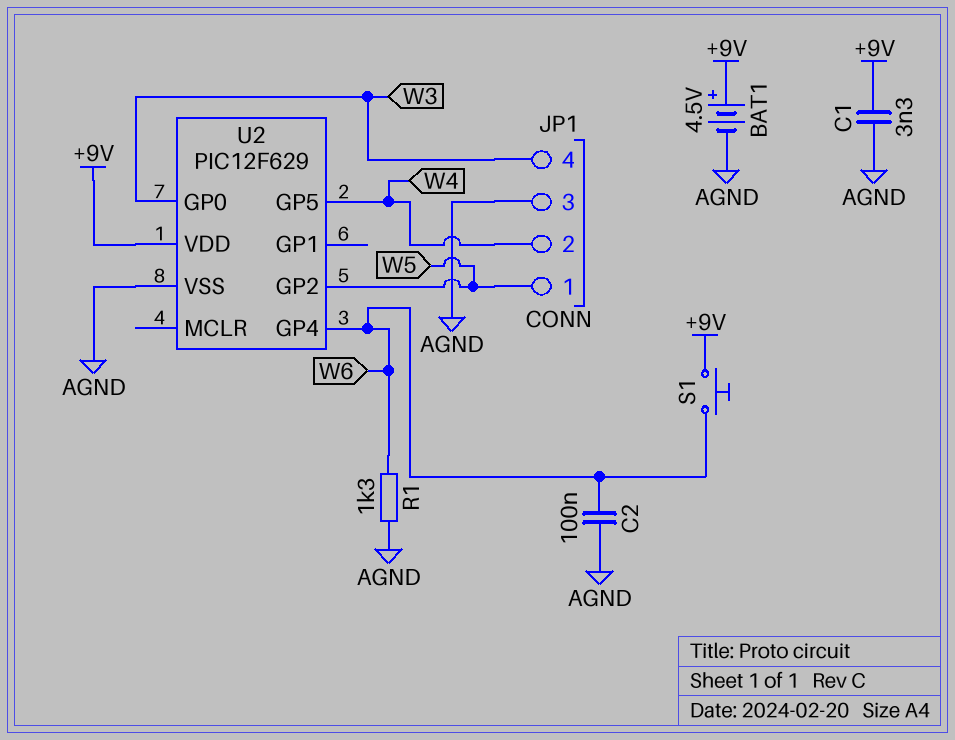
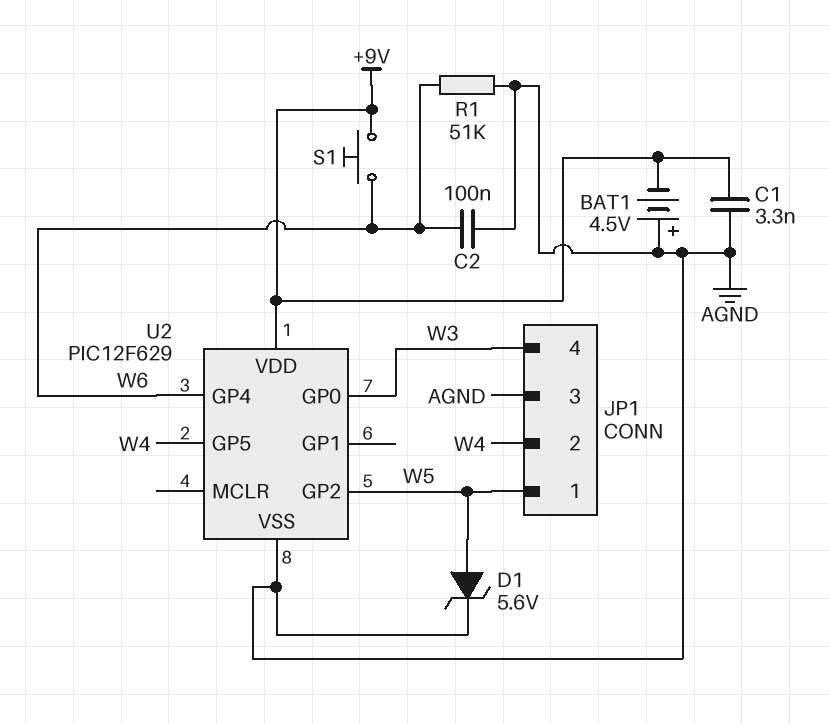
BAT1: 4.5V (plus +9V, minus AGND) -> 4.5V (plus AGND, minus +9V)
D1: none -> zener 5.6V (A W5, K AGND)
R1: 1.3k (AGND, W6) -> 51k (AGND, W6)

